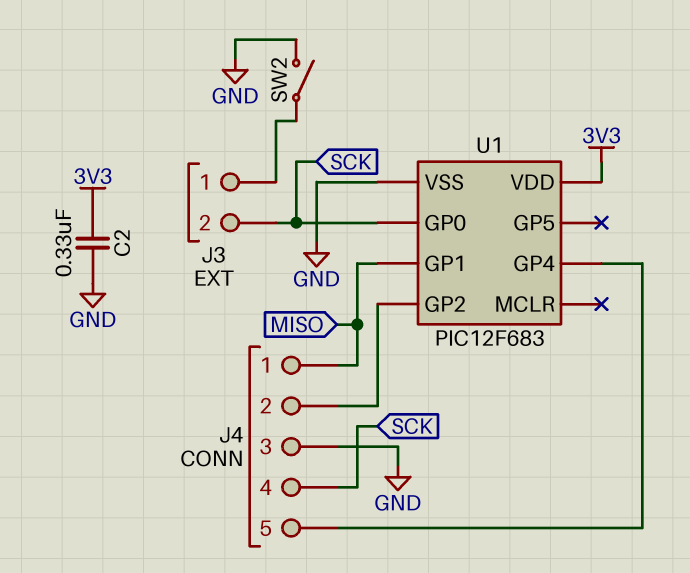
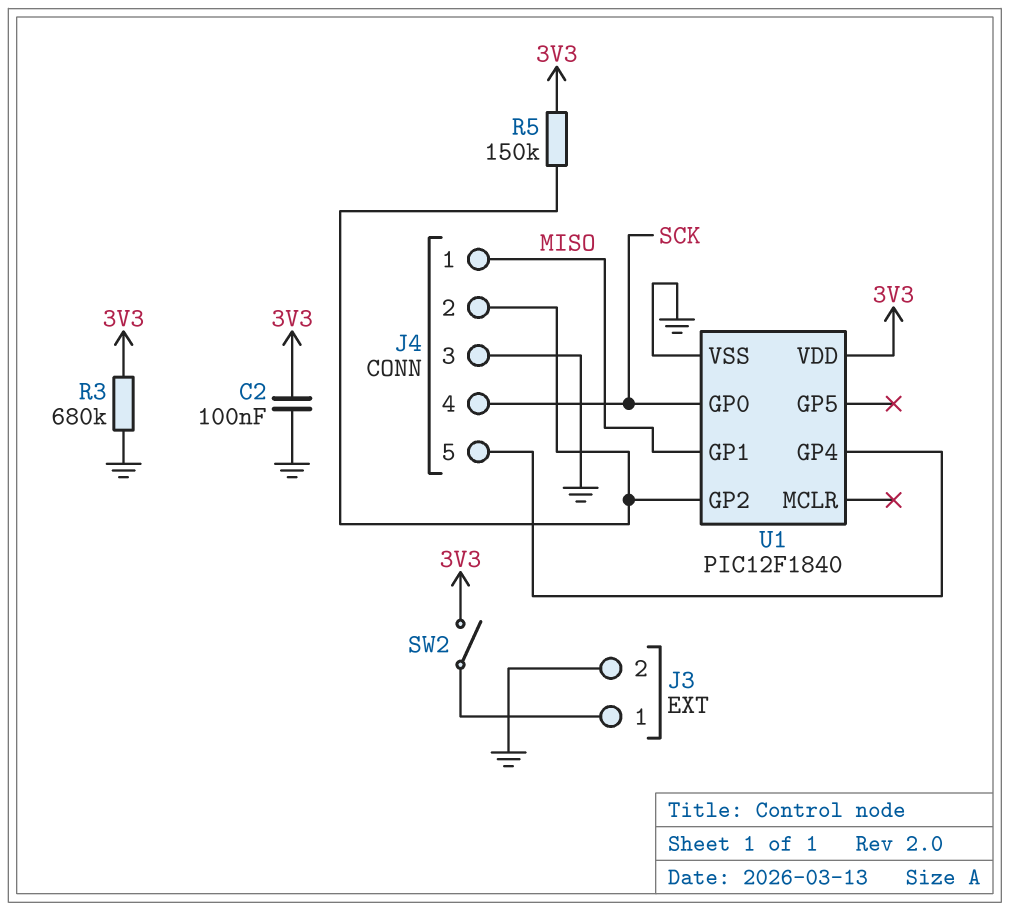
C2: 330nF (3V3, GND) -> 100nF (3V3, GND)
J3 pin 2: SCK -> GND
R3: none -> 680k (3V3, GND)
R5: none -> 150k (3V3, J4/2)
SW2: switch (GND, J3/1) -> switch (3V3, J3/1)
U1: PIC12F683 -> PIC12F1840

